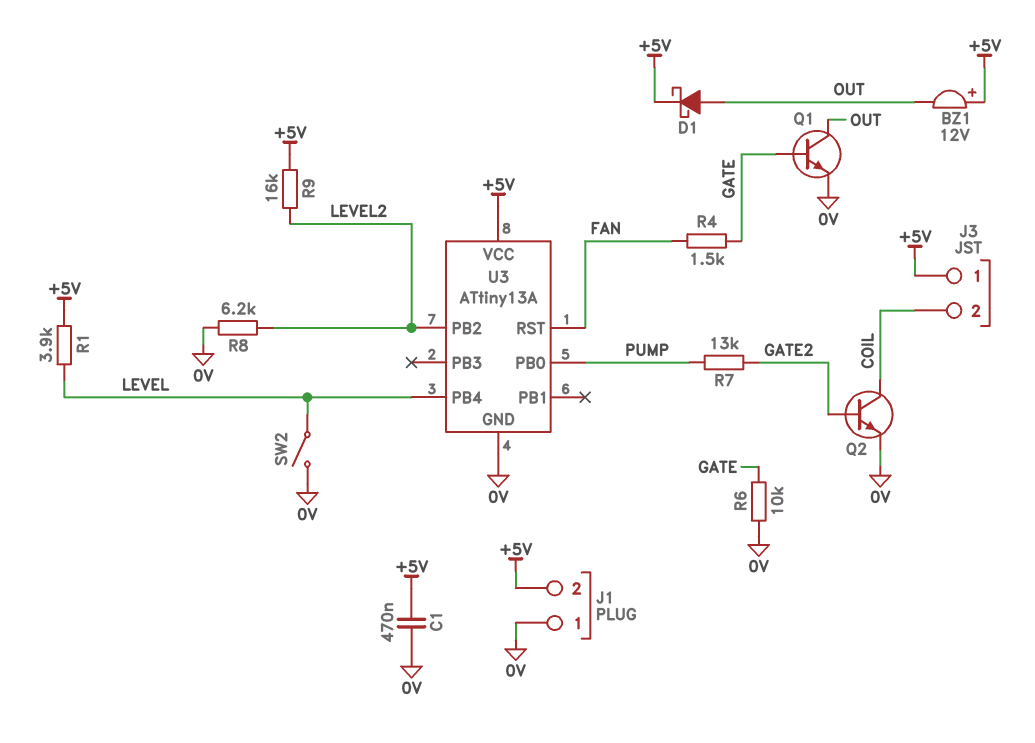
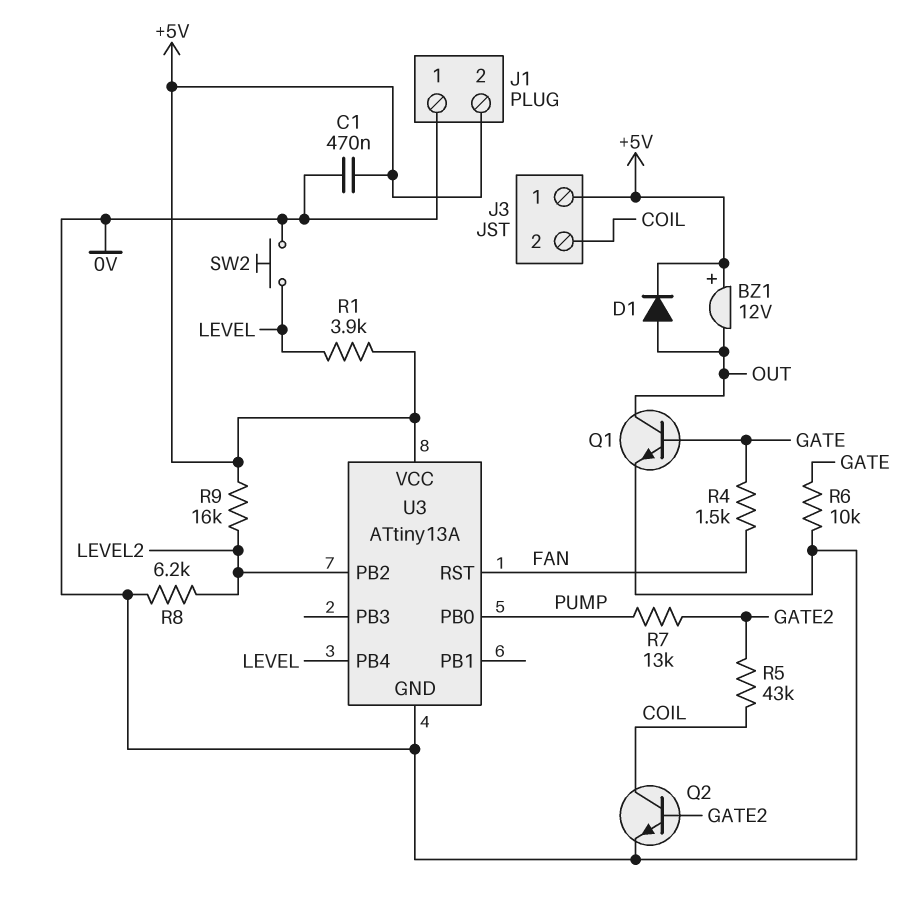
D1: schottky (A OUT, K +5V) -> diode (A OUT, K +5V)
R5: none -> 43k (COIL, GATE2)
SW2: switch (0V, LEVEL) -> button (0V, LEVEL)

